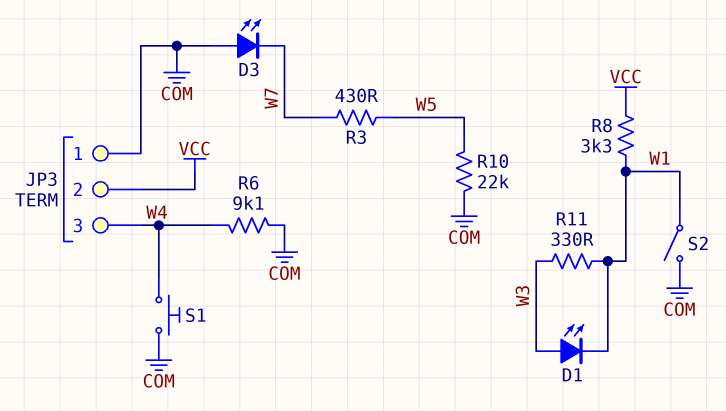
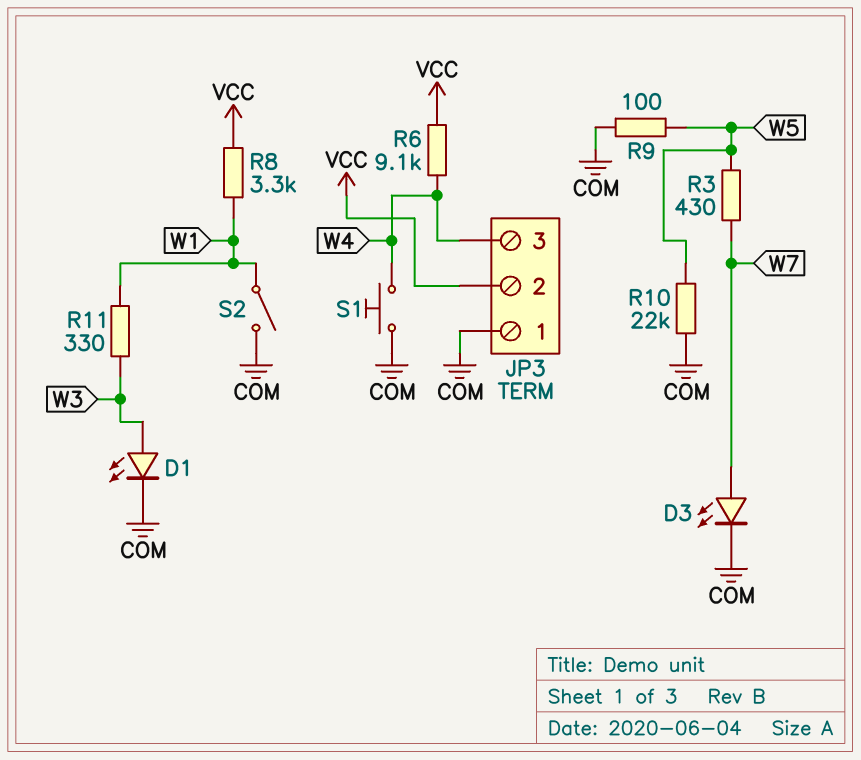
D1: LED (A W3, K W1) -> LED (A W3, K COM)
D3: LED (A COM, K W7) -> LED (A W7, K COM)
R6: 9.1k (COM, W4) -> 9.1k (VCC, W4)
R9: none -> 100 (COM, W5)

